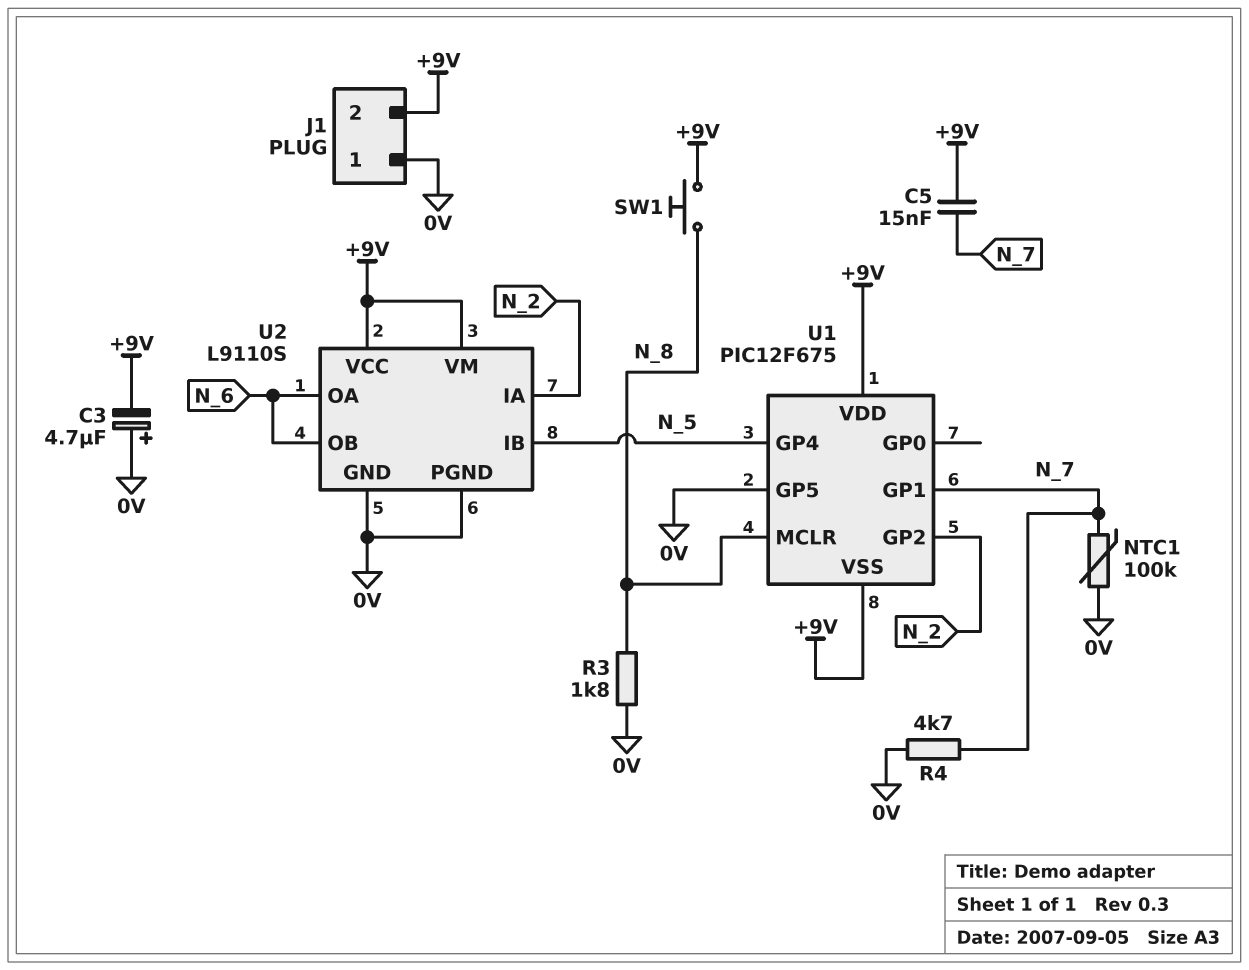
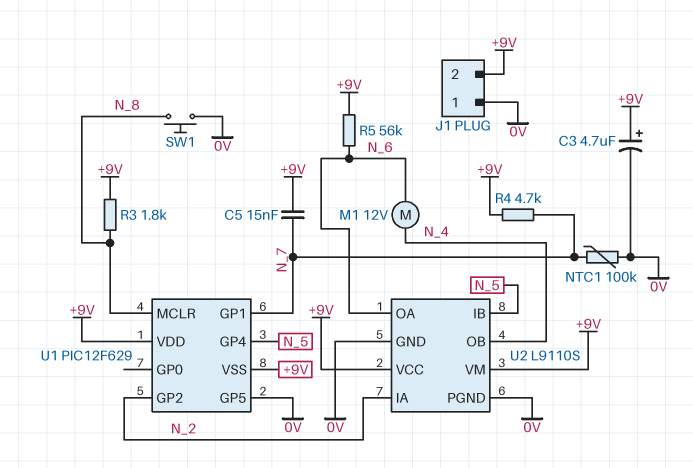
C3: 4.7uF (plus 0V, minus +9V) -> 4.7uF (plus +9V, minus 0V)
M1: none -> motor 12V (N_4, N_6)
R3: 1.8k (0V, N_8) -> 1.8k (+9V, N_8)
R4: 4.7k (0V, N_7) -> 4.7k (+9V, N_7)
R5: none -> 56k (+9V, N_6)
SW1: button (+9V, N_8) -> button (0V, N_8)
U1: PIC12F675 -> PIC12F629
U2 pin OB: N_6 -> N_4

